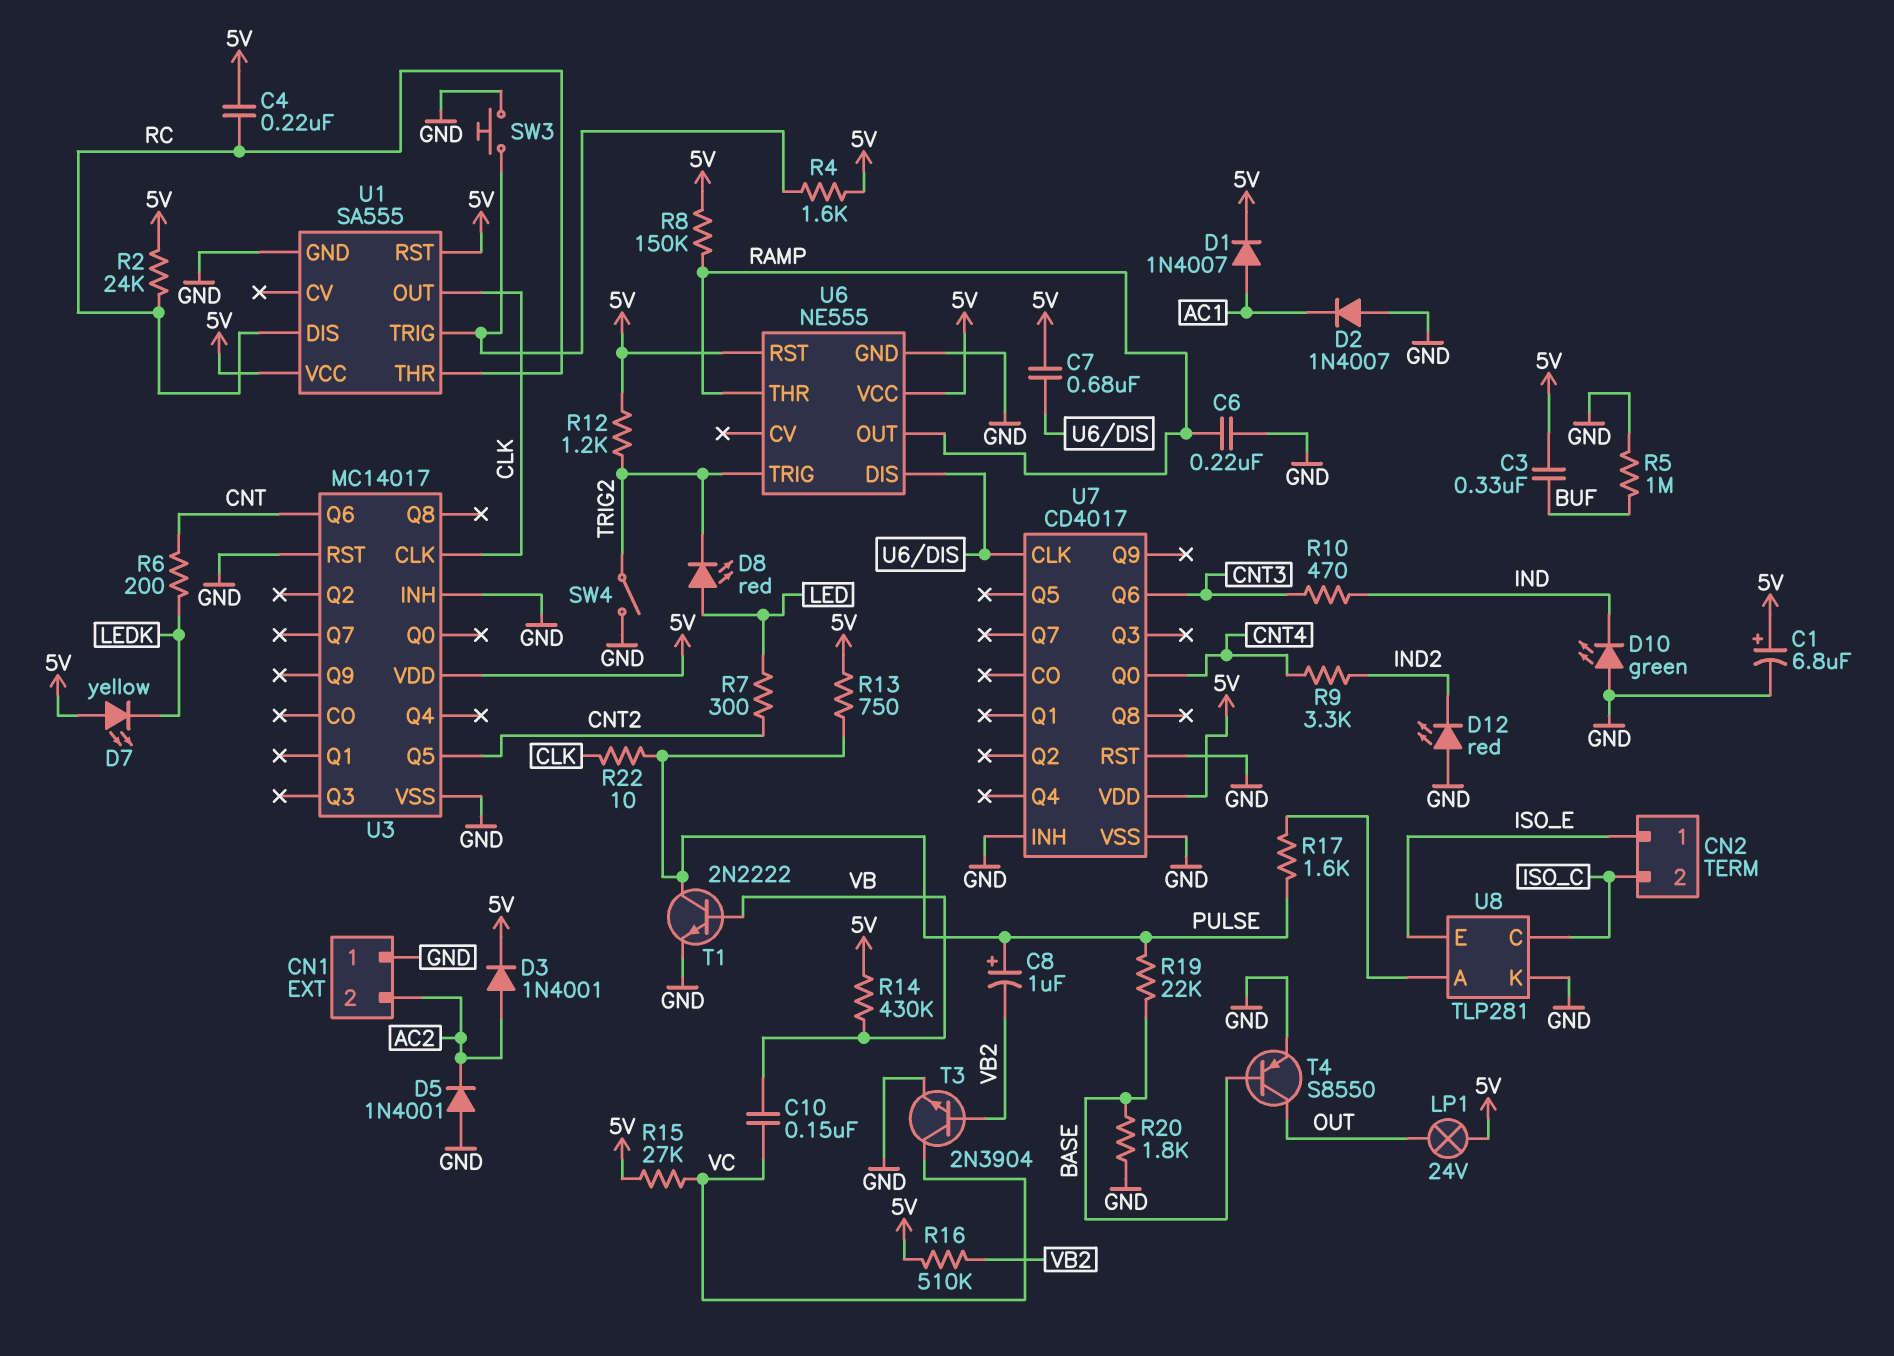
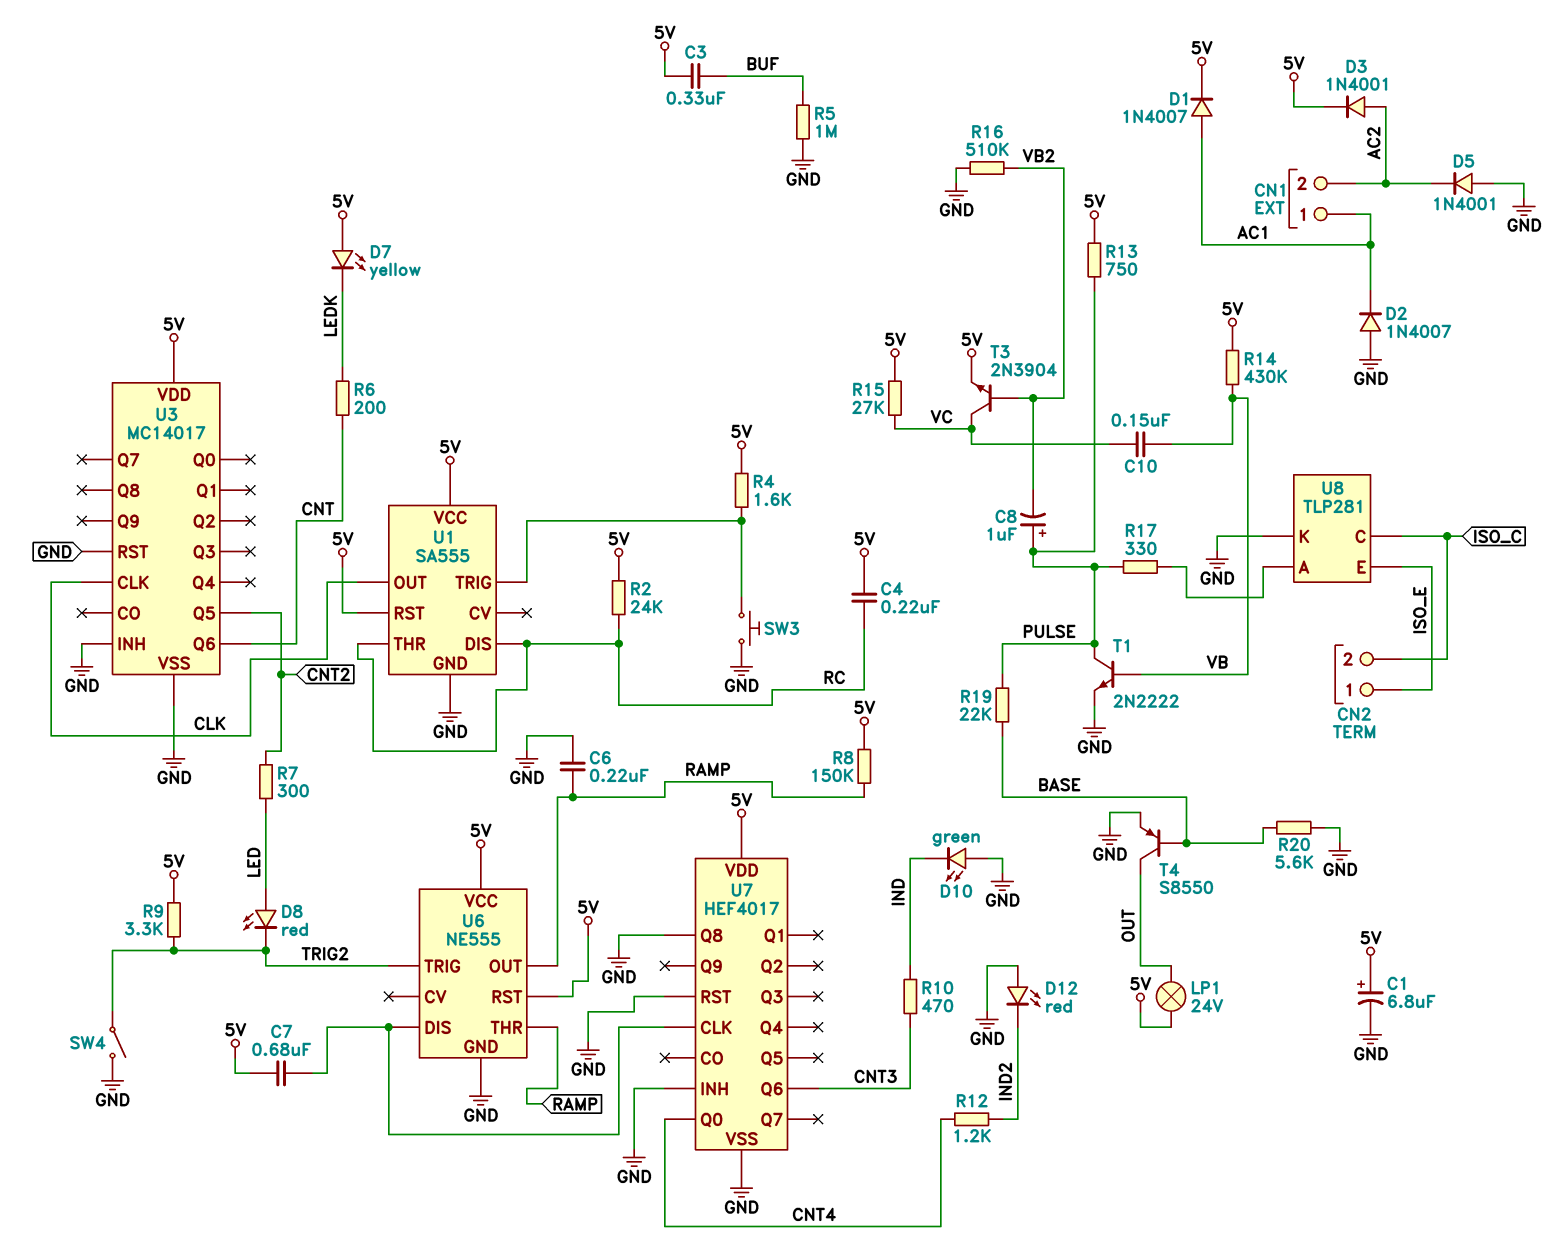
CN1 pin 1: GND -> AC1
R9: 3.3k (CNT4, IND2) -> 3.3k (5V, TRIG2)
R12: 1.2k (5V, TRIG2) -> 1.2k (CNT4, IND2)
R16: 510k (5V, VB2) -> 510k (GND, VB2)
R17: 1.6k (PULSE, U8/A) -> 330 (PULSE, U8/A)
R20: 1.8k (BASE, GND) -> 5.6k (BASE, GND)
R22: 10 (CLK, PULSE) -> none
T3: NPN 2N3904 (B VB2, C VC, E GND) -> NPN 2N3904 (B VB2, C VC, E 5V)
U7: CD4017 -> HEF4017
U7 pin Q8: none -> GND

